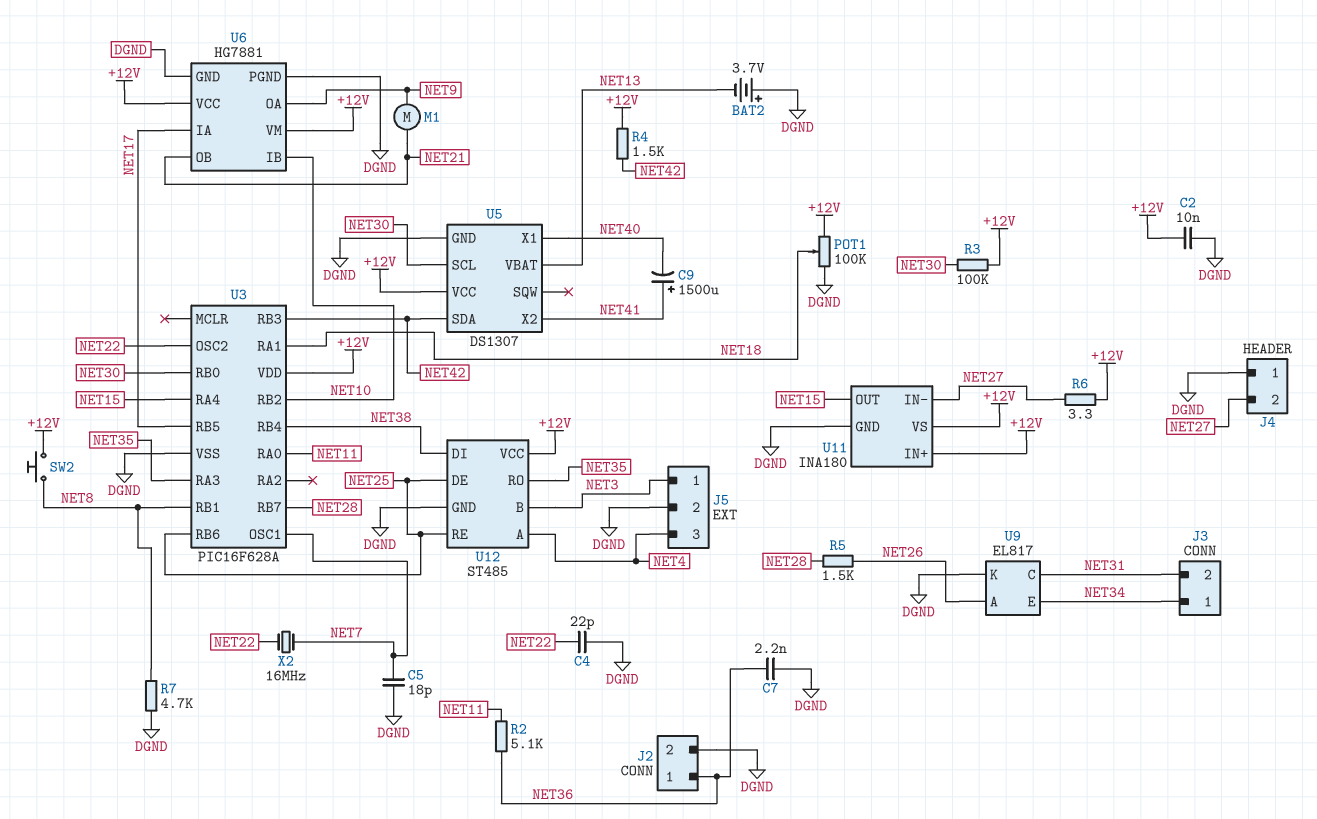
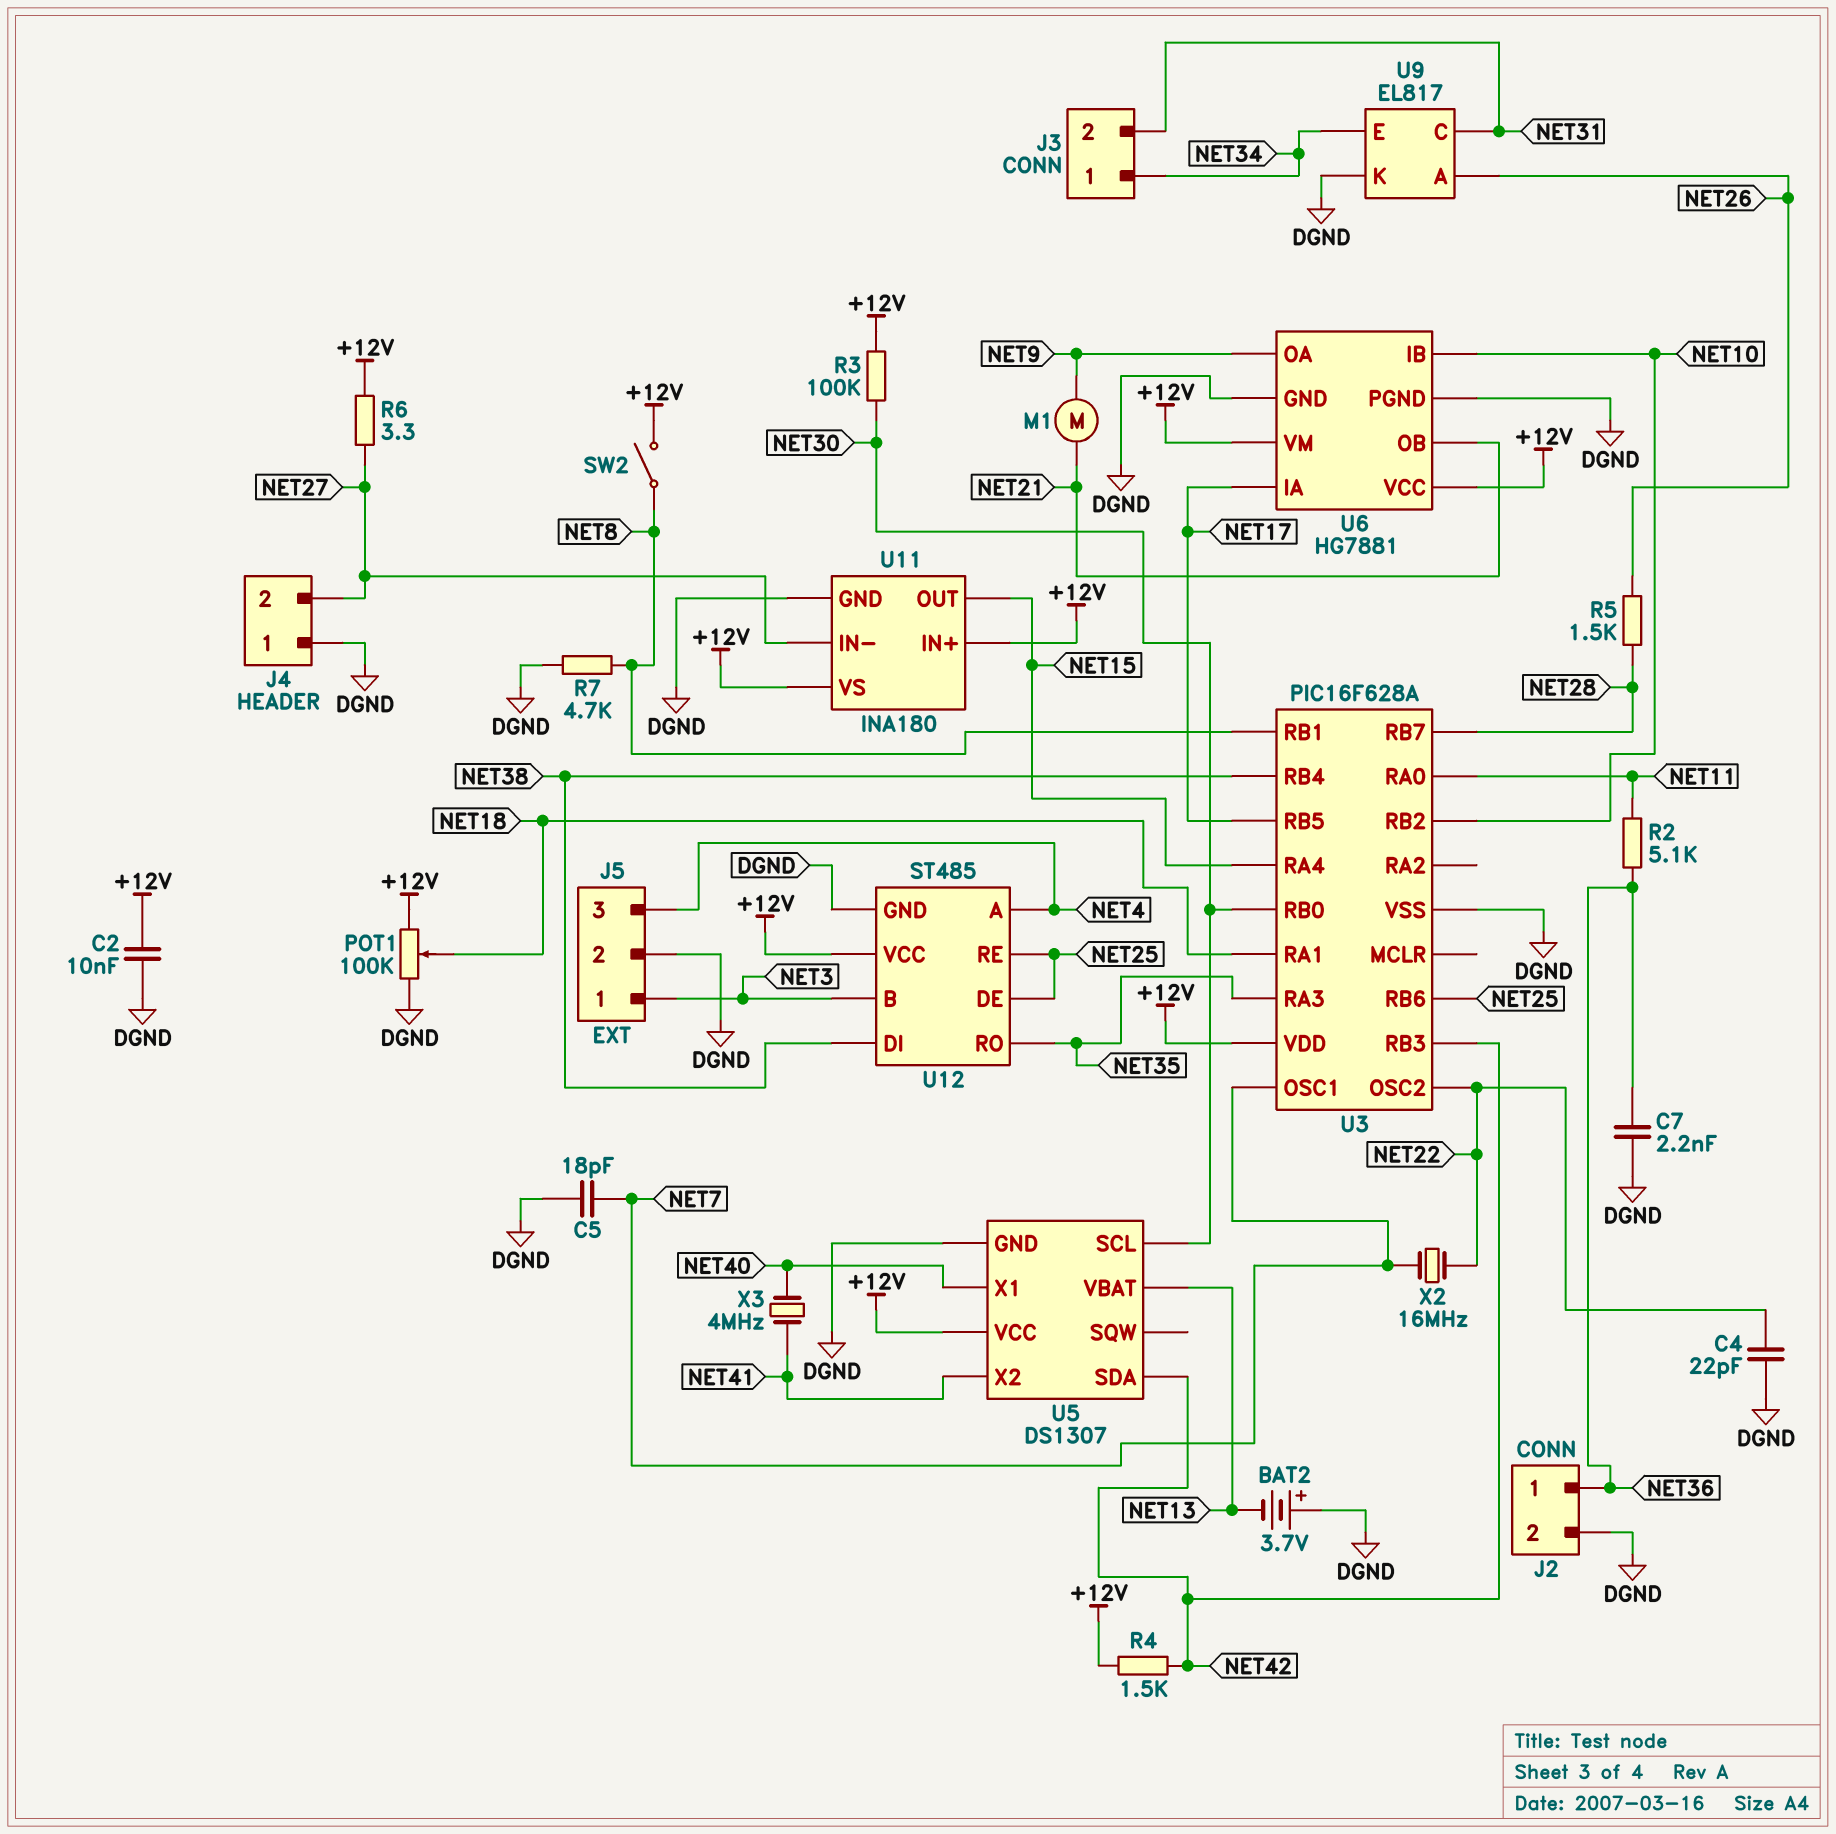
C9: 1500uF (plus NET41, minus NET40) -> none
SW2: button (+12V, NET8) -> switch (+12V, NET8)
X3: none -> 4MHz (NET40, NET41)

